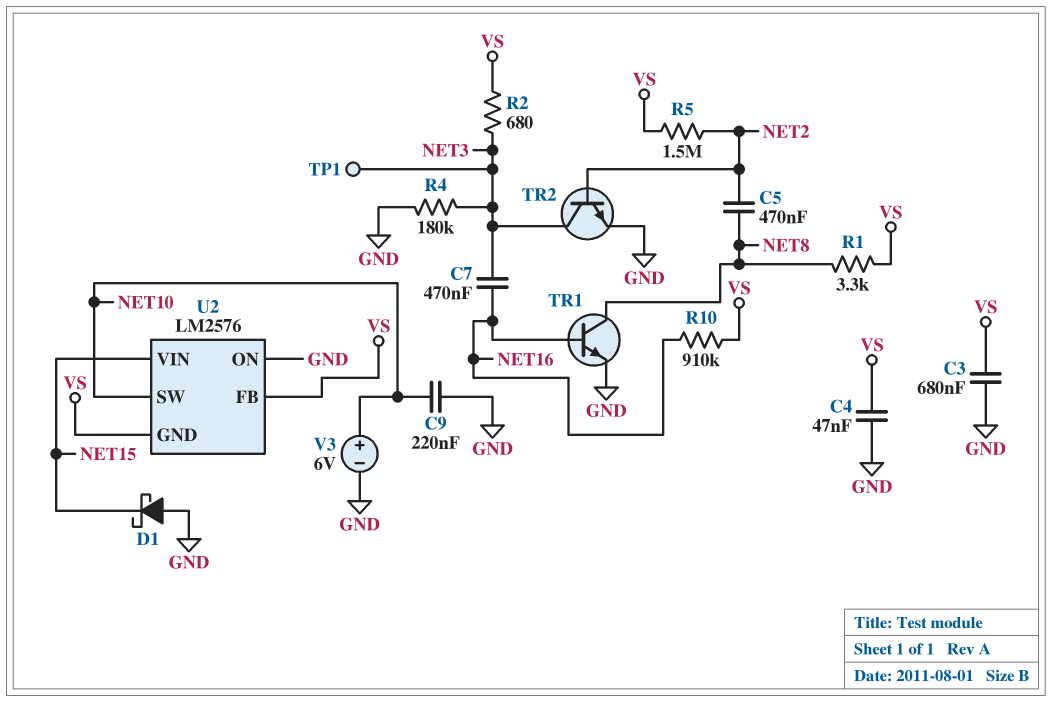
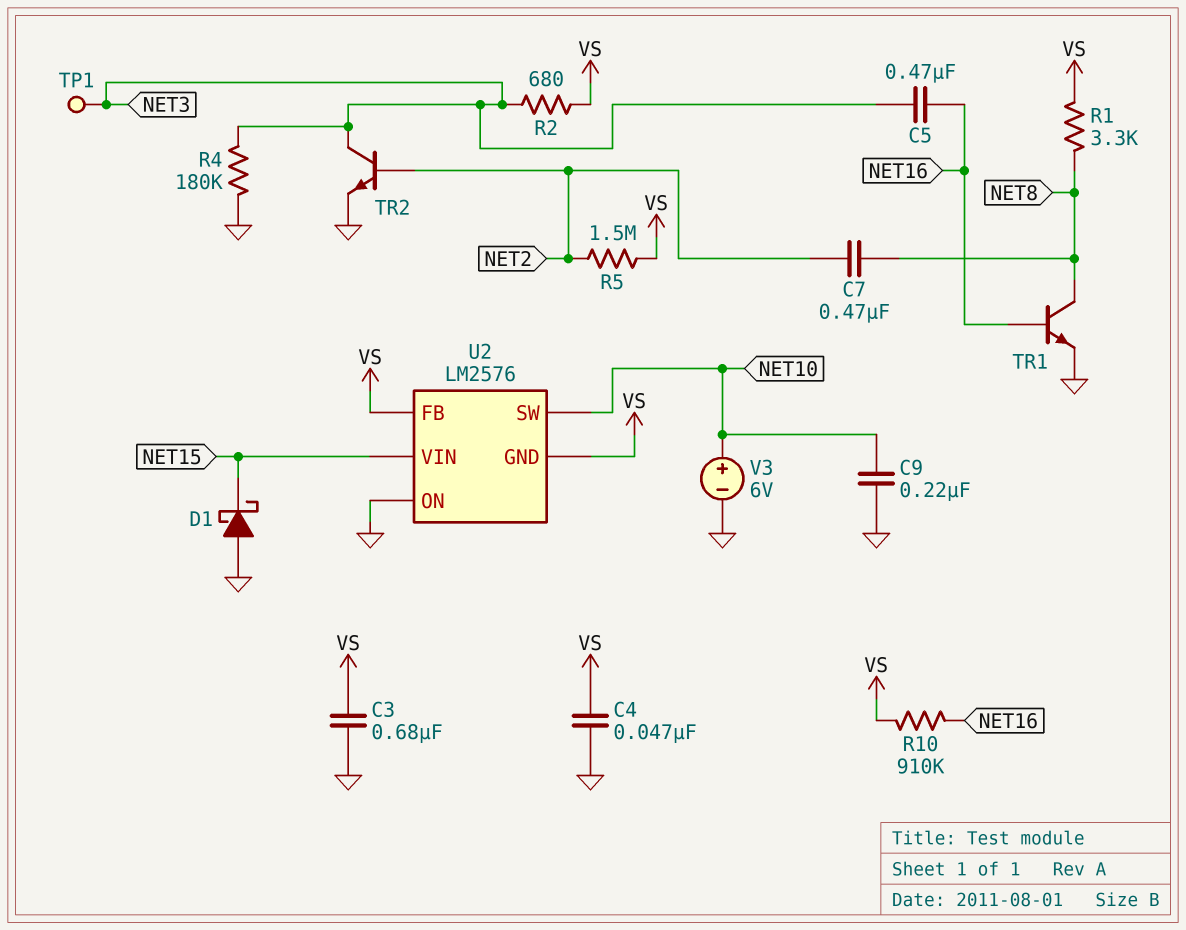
C5: 470nF (NET2, NET8) -> 470nF (NET3, NET16)
C7: 470nF (NET3, NET16) -> 470nF (NET2, NET8)

